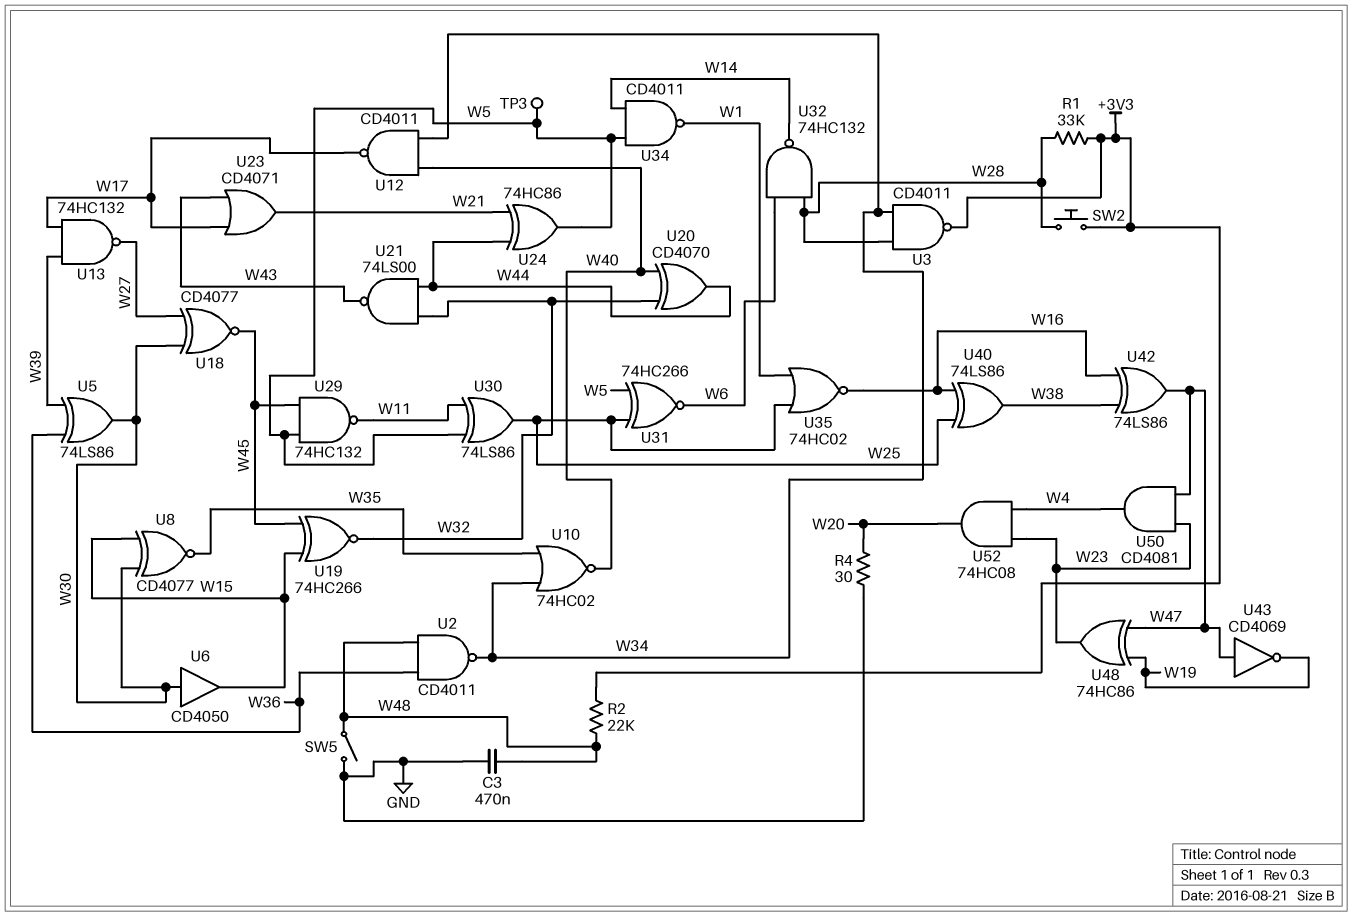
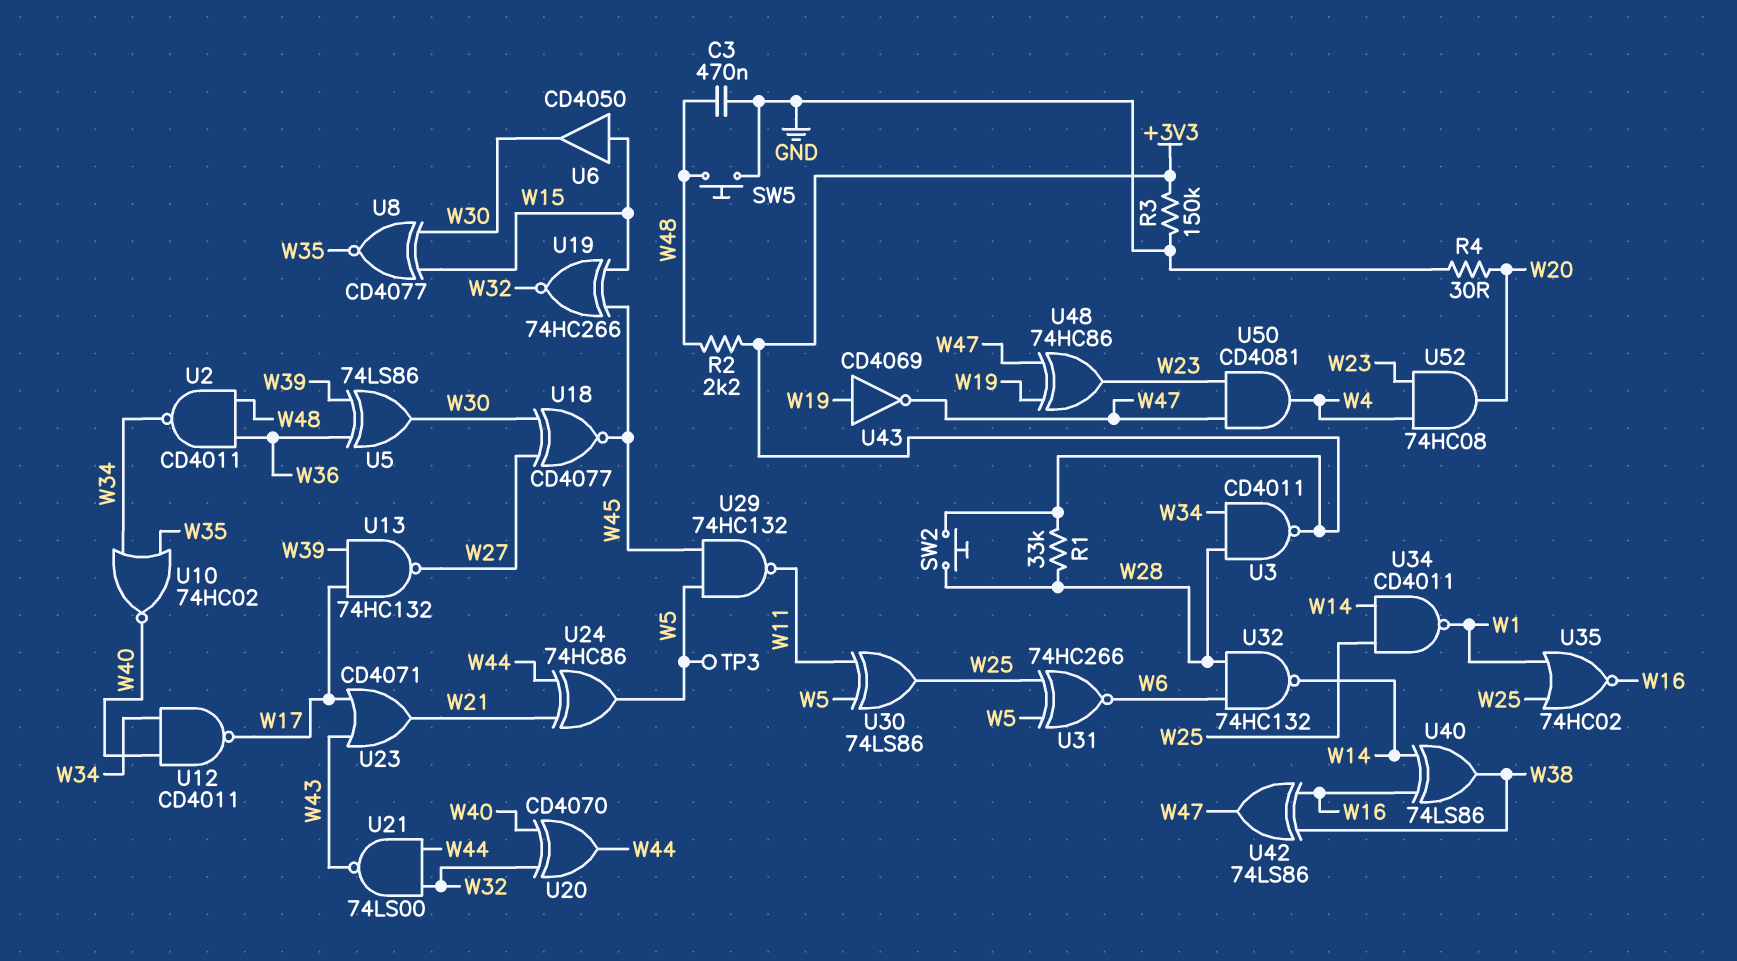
R2: 22k (+3V3, W48) -> 2.2k (+3V3, W48)
R3: none -> 150k (+3V3, GND)
SW5: switch (GND, W48) -> button (GND, W48)
U6: buffer CD4050 (in W30, out W15) -> buffer CD4050 (in W15, out W30)
U34: NAND CD4011 (in W5, in W14, out W1) -> NAND CD4011 (in W14, in W25, out W1)
U40: XOR 74LS86 (in W16, in W25, out W38) -> XOR 74LS86 (in W14, in W16, out W38)
U43: NOT CD4069 (in W47, out W19) -> NOT CD4069 (in W19, out W47)

